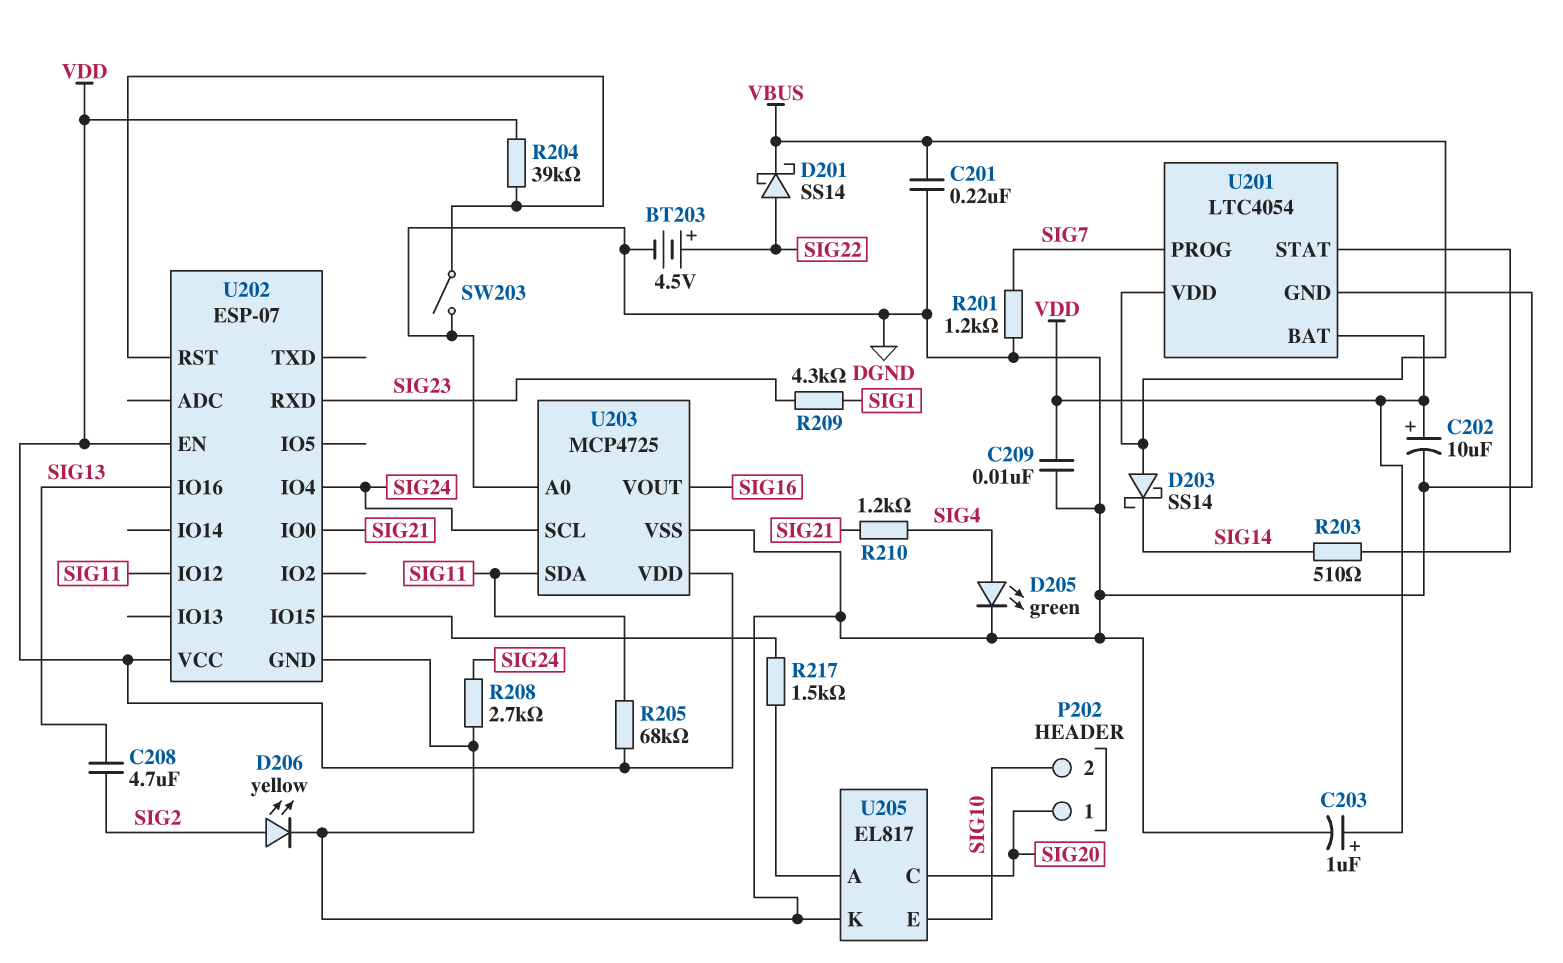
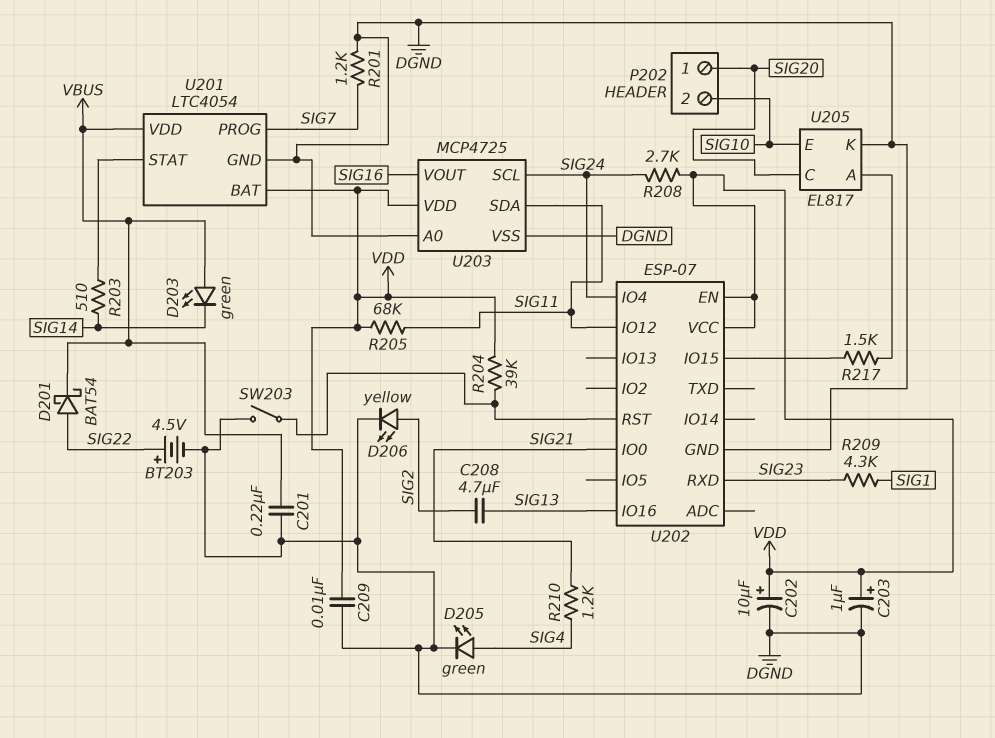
D201: schottky SS14 (A SIG22, K VBUS) -> schottky BAT54 (A SIG22, K VBUS)
D203: schottky SS14 (A VBUS, K SIG14) -> LED green (A VBUS, K SIG14)
R208: 2.7k (DGND, SIG24) -> 2.7k (SIG24, VDD)

